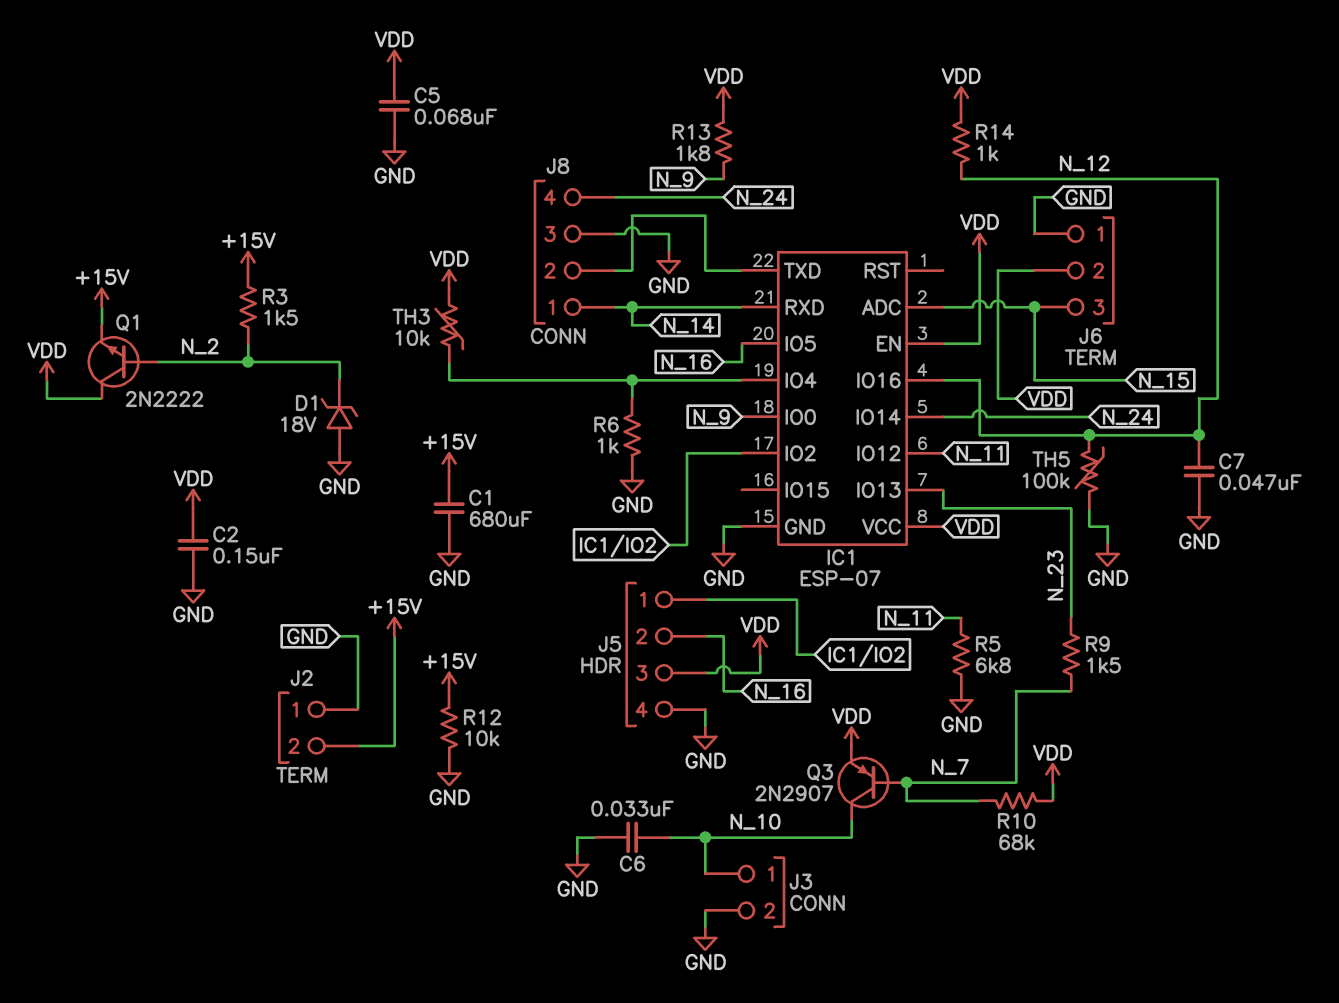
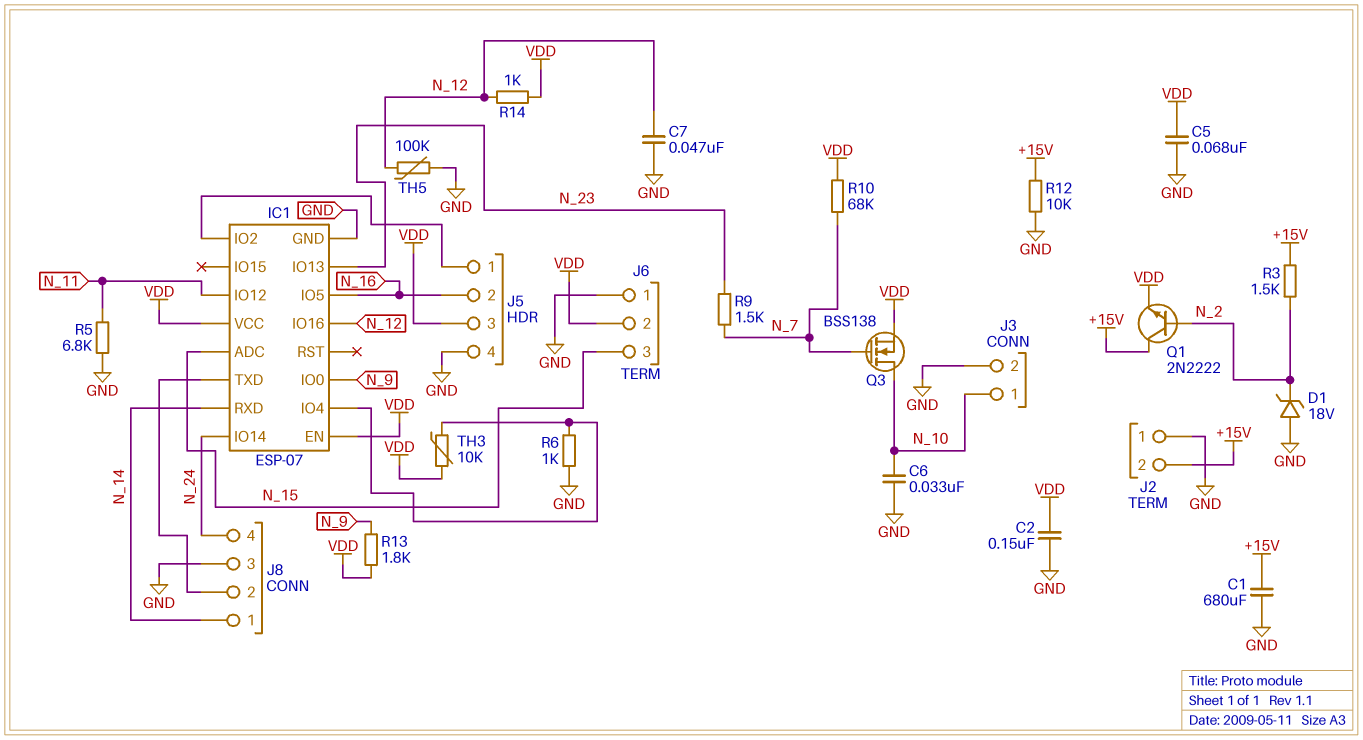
Q1: NPN 2N2222 (B N_2, C VDD, E +15V) -> NPN 2N2222 (B N_2, C +15V, E VDD)
Q3: PNP 2N2907 (B N_7, C N_10, E VDD) -> NMOS BSS138 (G N_7, D N_10, S VDD)

